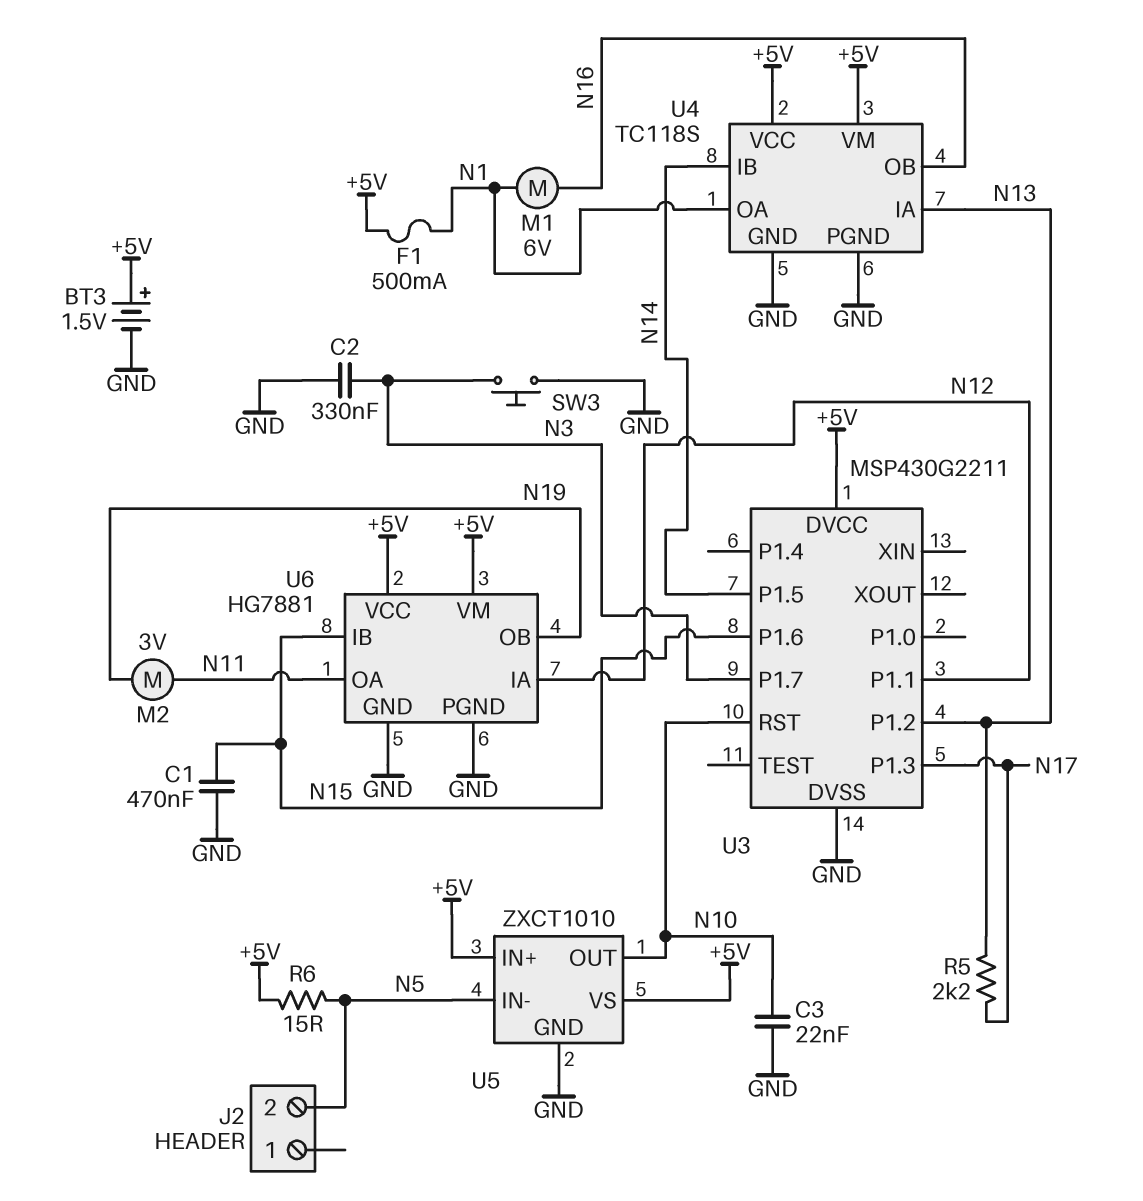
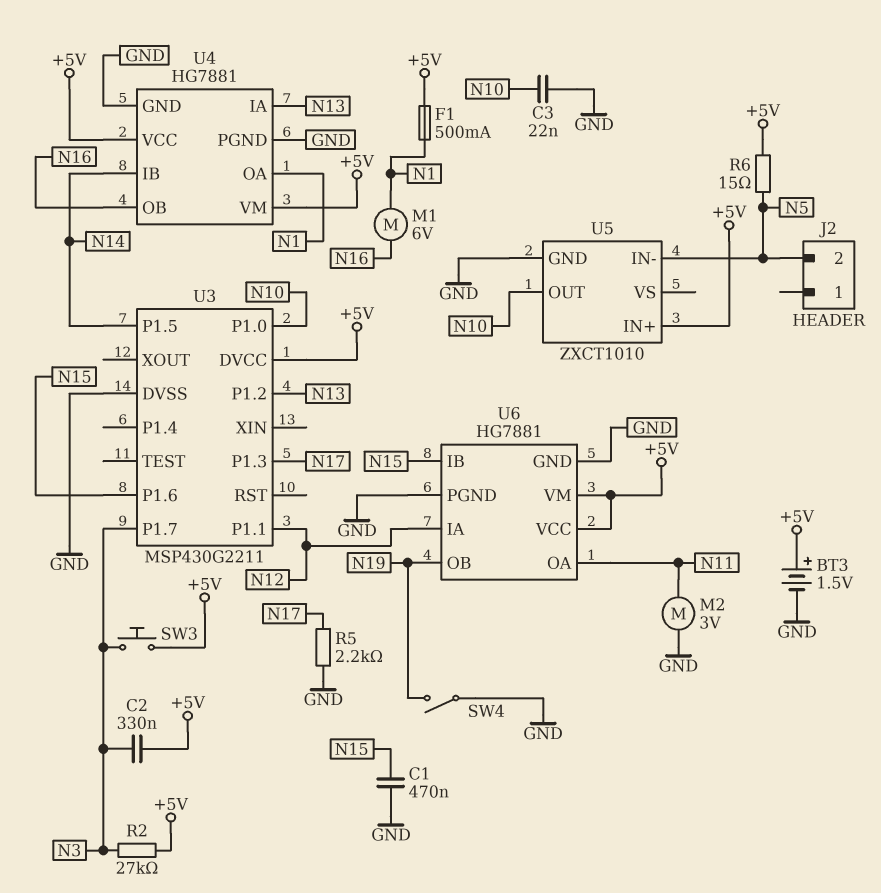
C2: 330nF (GND, N3) -> 330nF (+5V, N3)
M2: motor 3V (N11, N19) -> motor 3V (GND, N11)
R2: none -> 27k (+5V, N3)
R5: 2.2k (N13, N17) -> 2.2k (GND, N17)
SW3: button (GND, N3) -> button (+5V, N3)
SW4: none -> switch (GND, N19)
U3 pin P1.0: none -> N10
U3 pin RST: N10 -> none
U4: TC118S -> HG7881
U5 pin VS: +5V -> none

